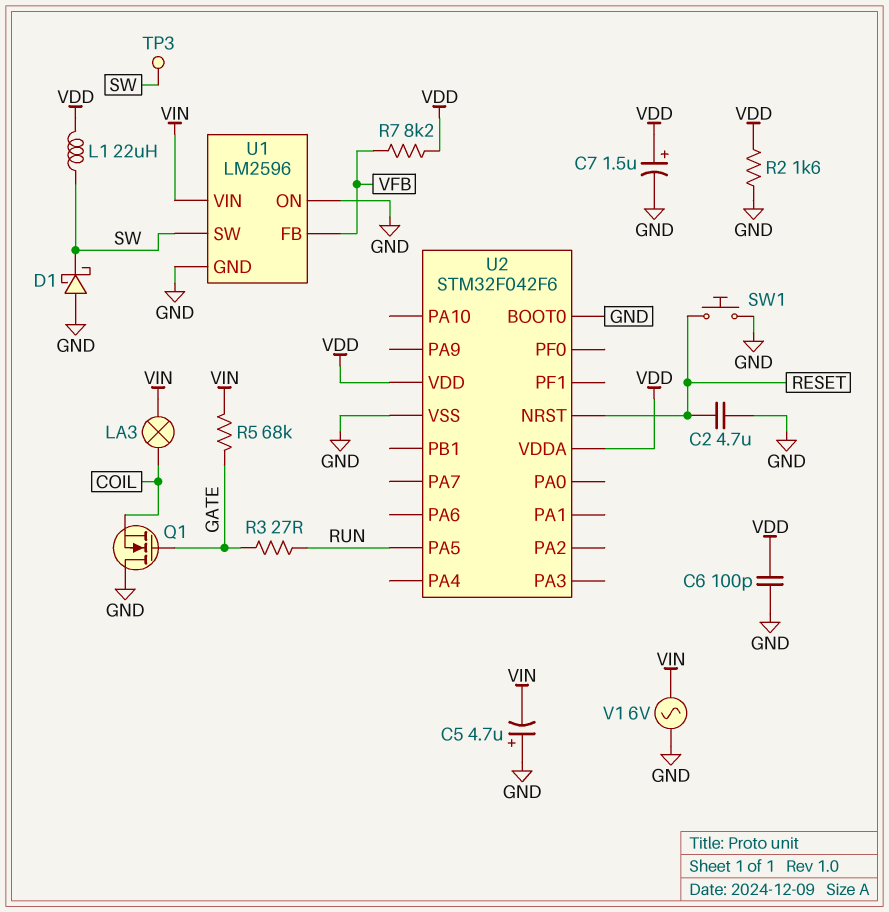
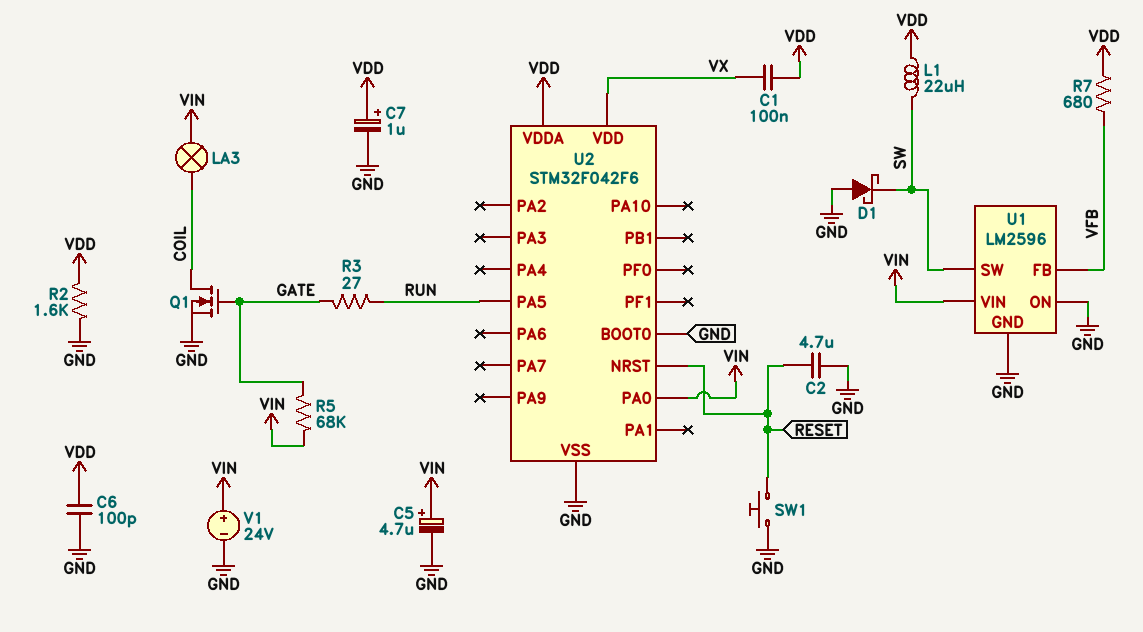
C1: none -> 100nF (VDD, VX)
C5: 4.7uF (plus GND, minus VIN) -> 4.7uF (plus VIN, minus GND)
C7: 1.5uF (plus VDD, minus GND) -> 1uF (plus VDD, minus GND)
Q1: NMOS (G GATE, D GND, S COIL) -> NMOS (G GATE, D COIL, S GND)
R7: 8.2k (VDD, VFB) -> 680 (VDD, VFB)
TP3: test point (SW) -> none
U2 pin PA0: none -> VIN
U2 pin VDD: VDD -> VX
V1: AC 6V (GND, VIN) -> 24V (plus VIN, minus GND)

